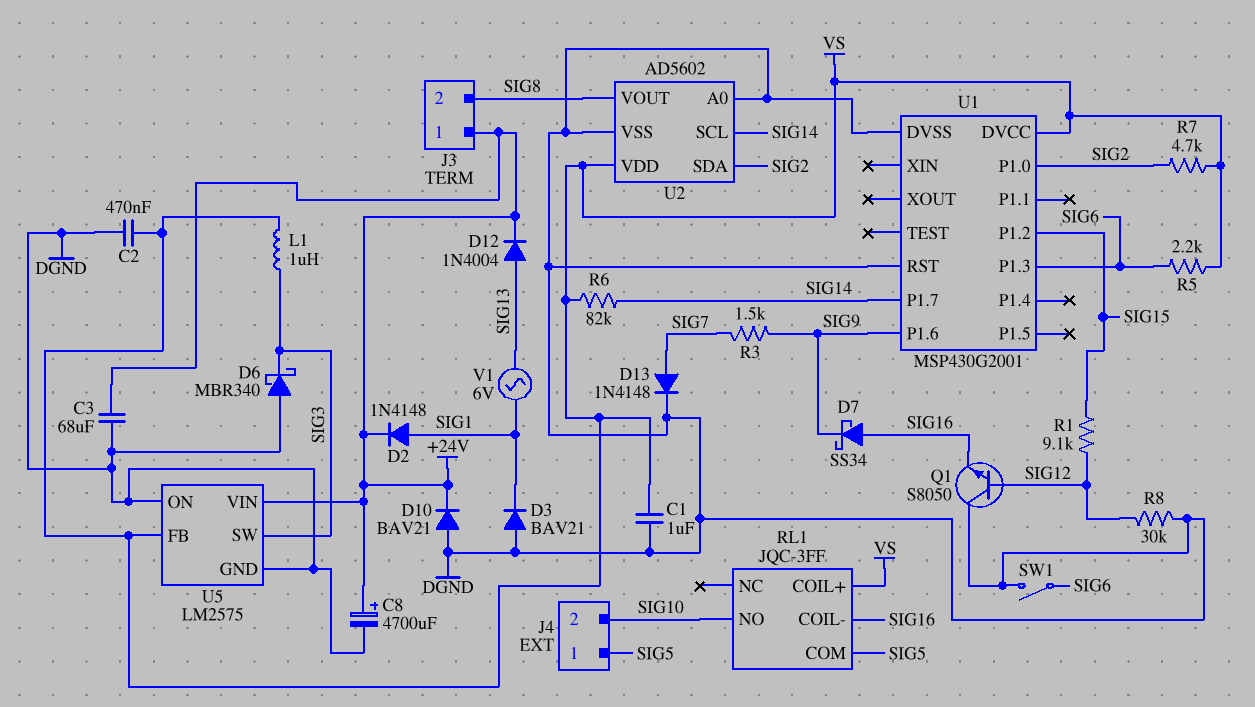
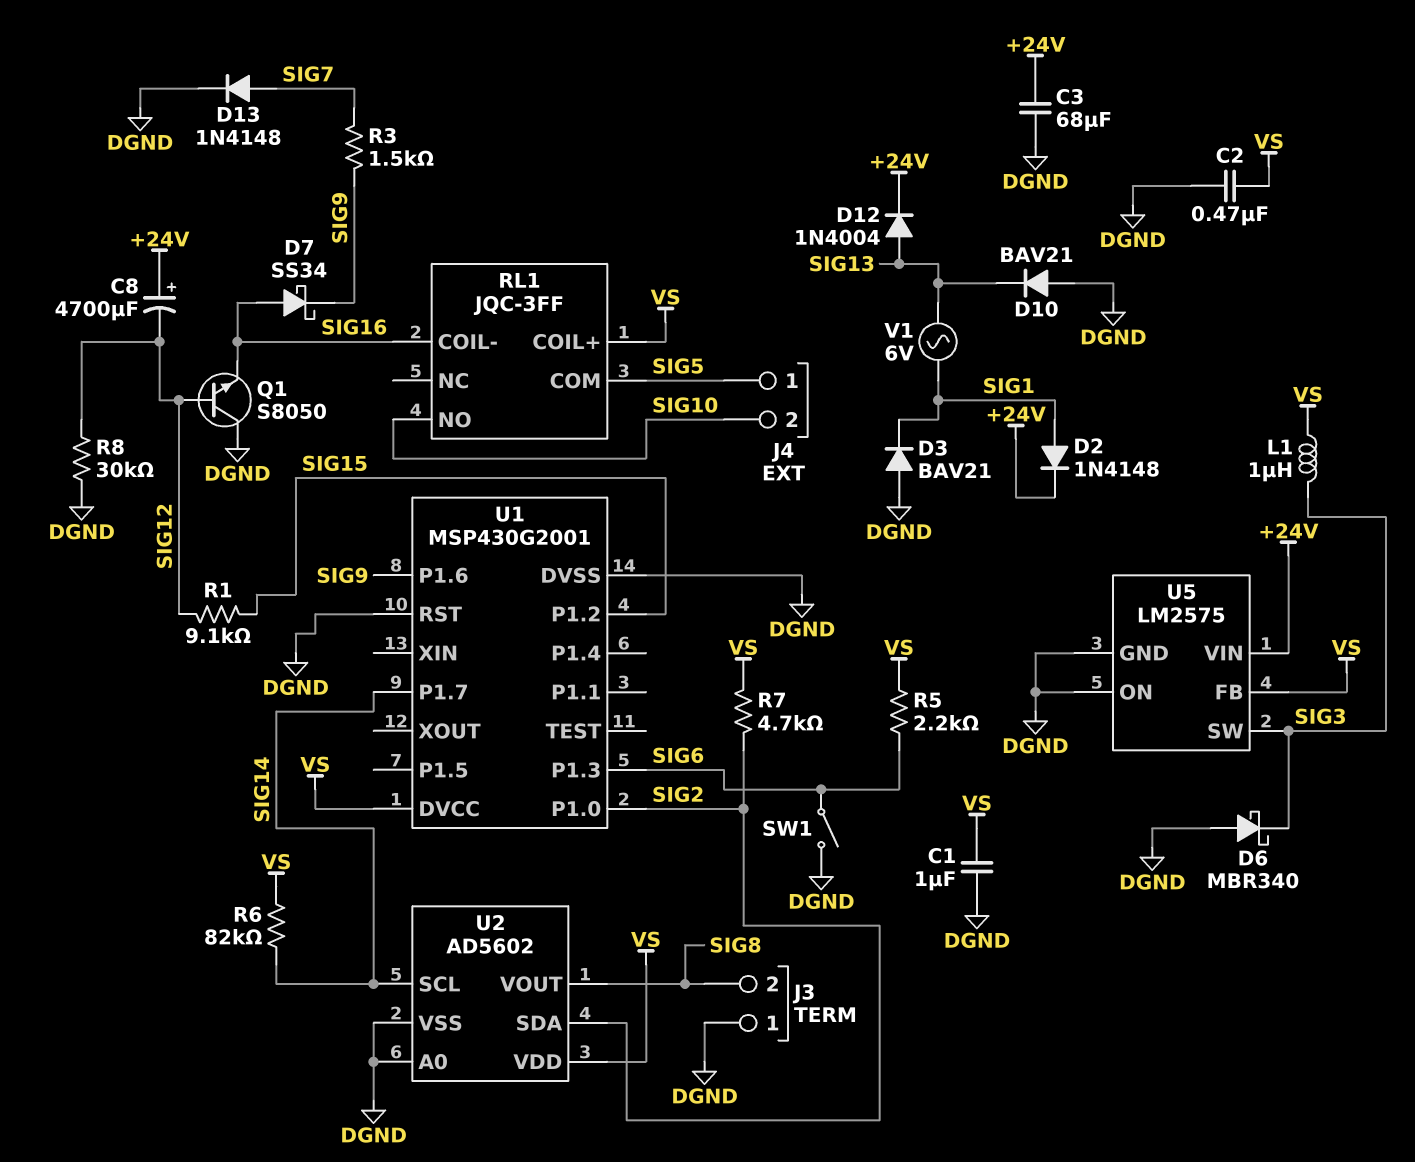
C8: 4700uF (plus +24V, minus DGND) -> 4700uF (plus +24V, minus SIG12)
D10: diode BAV21 (A DGND, K +24V) -> diode BAV21 (A DGND, K SIG13)
J3 pin 1: +24V -> DGND

